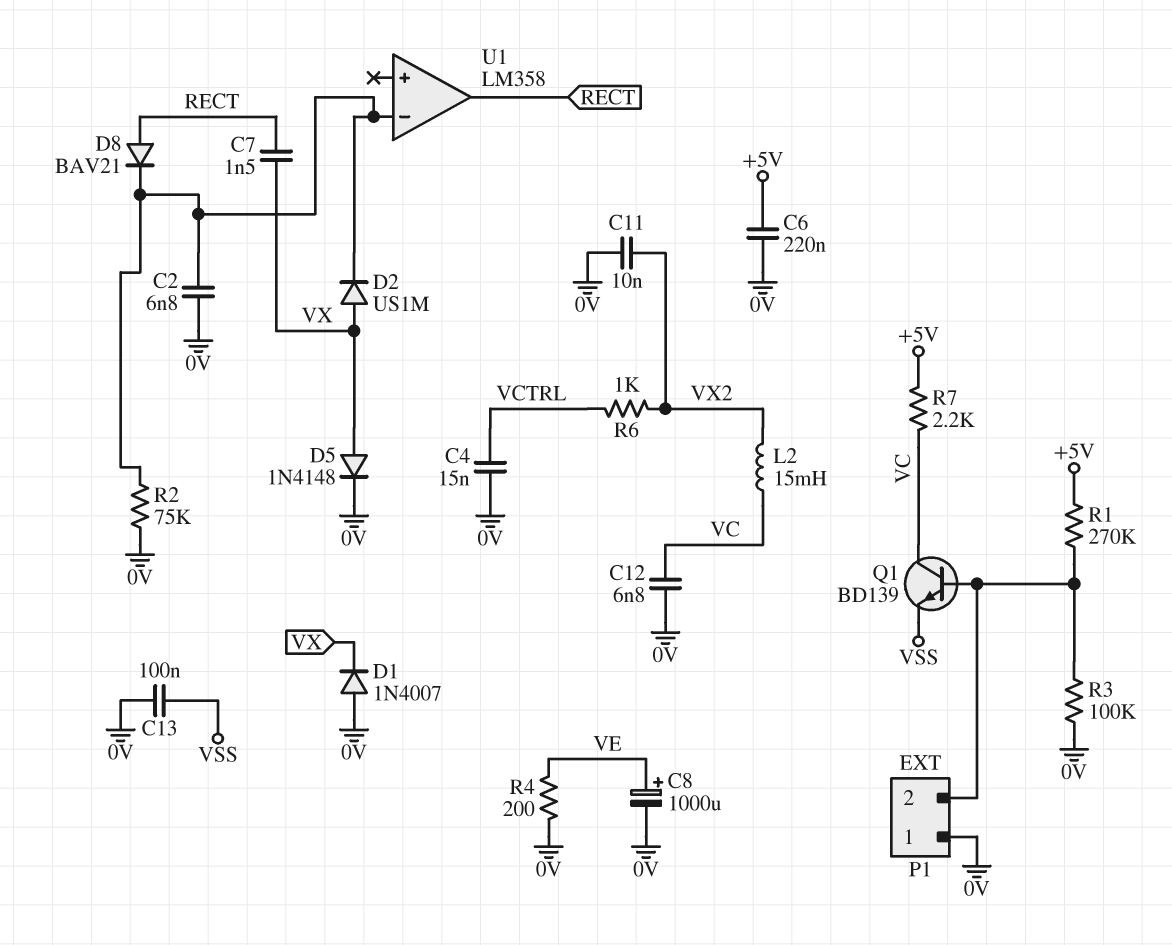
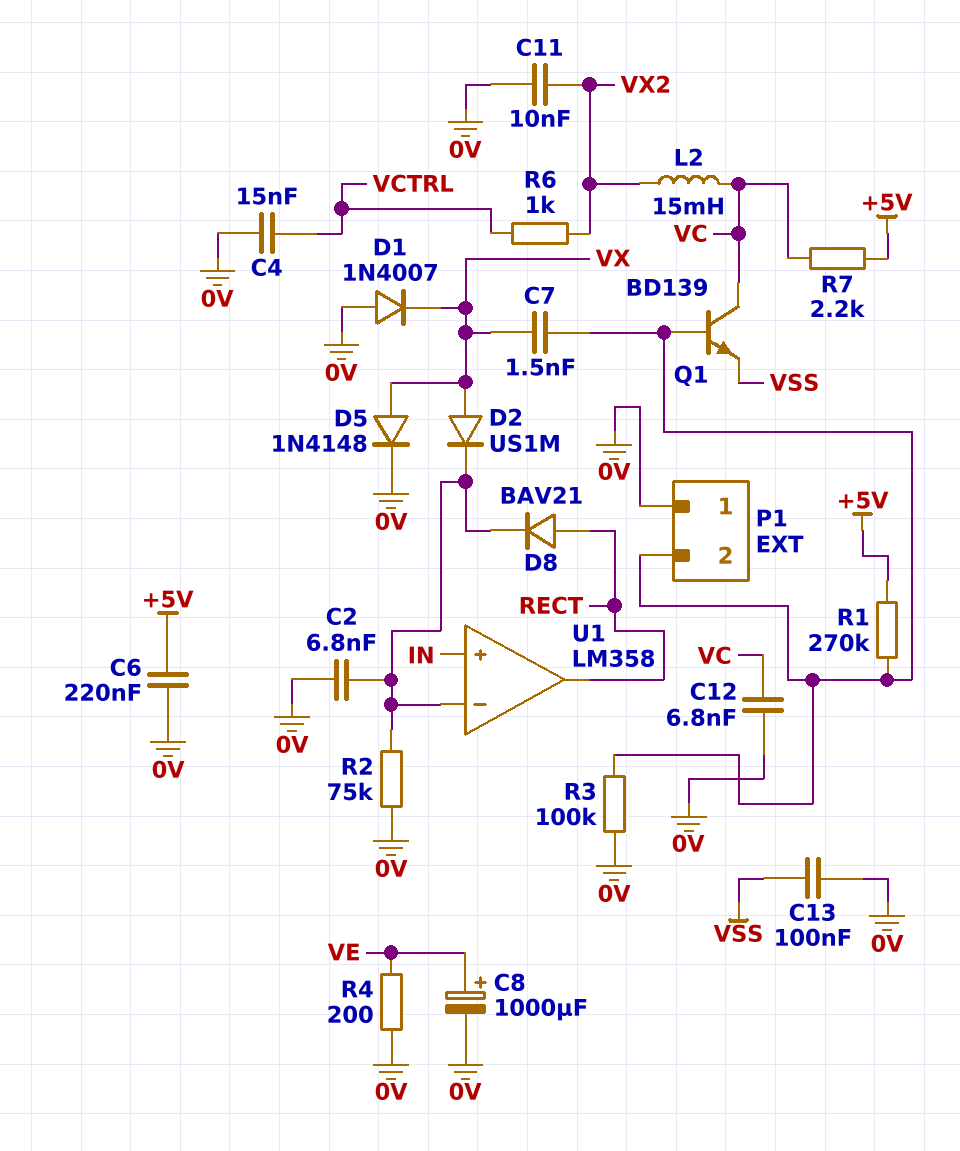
C7: 1.5nF (RECT, VX) -> 1.5nF (P1/2, VX)
U1 pin in+: none -> IN

